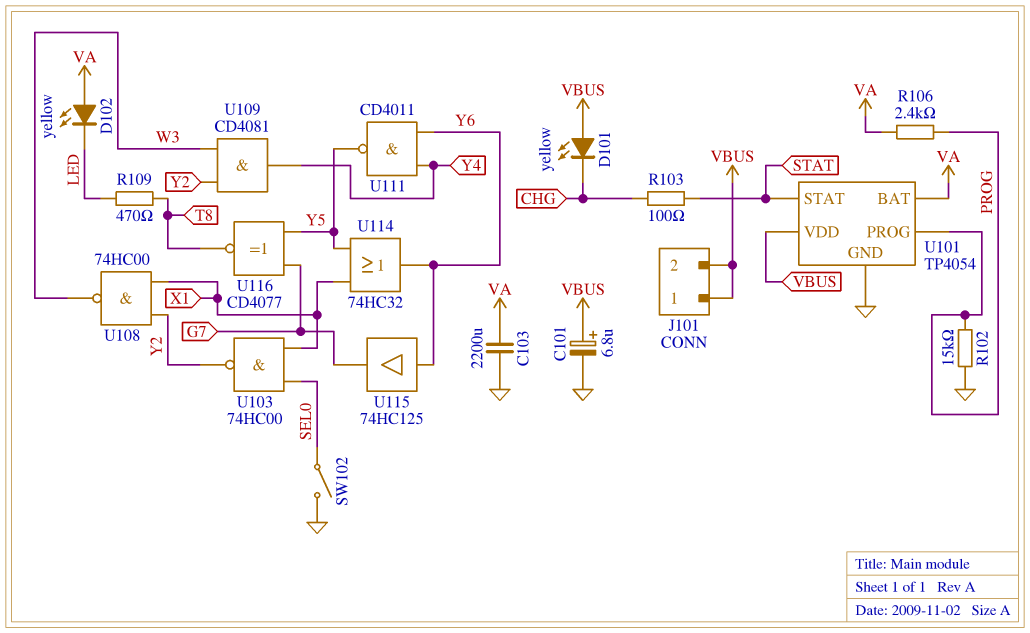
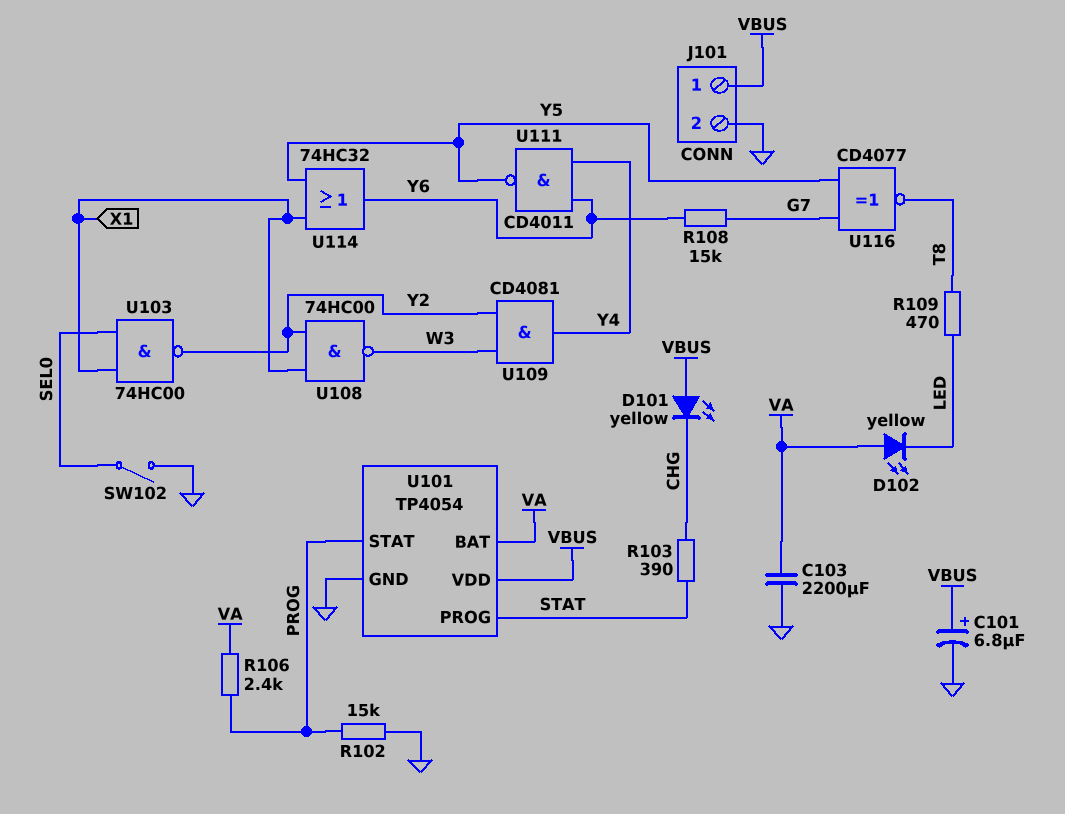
J101 pin 2: VBUS -> GND
R103: 100 (CHG, STAT) -> 390 (CHG, STAT)
R108: none -> 15k (G7, Y6)
U101 pin PROG: PROG -> STAT
U101 pin STAT: STAT -> PROG
U115: buffer 74HC125 (in Y6, out G7) -> none

